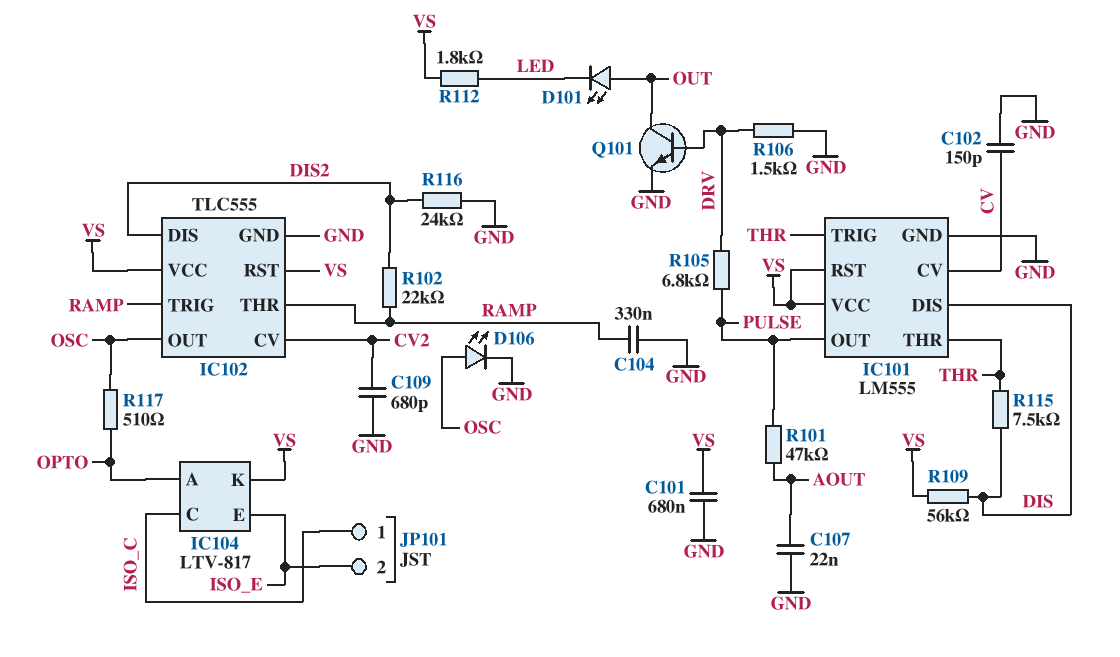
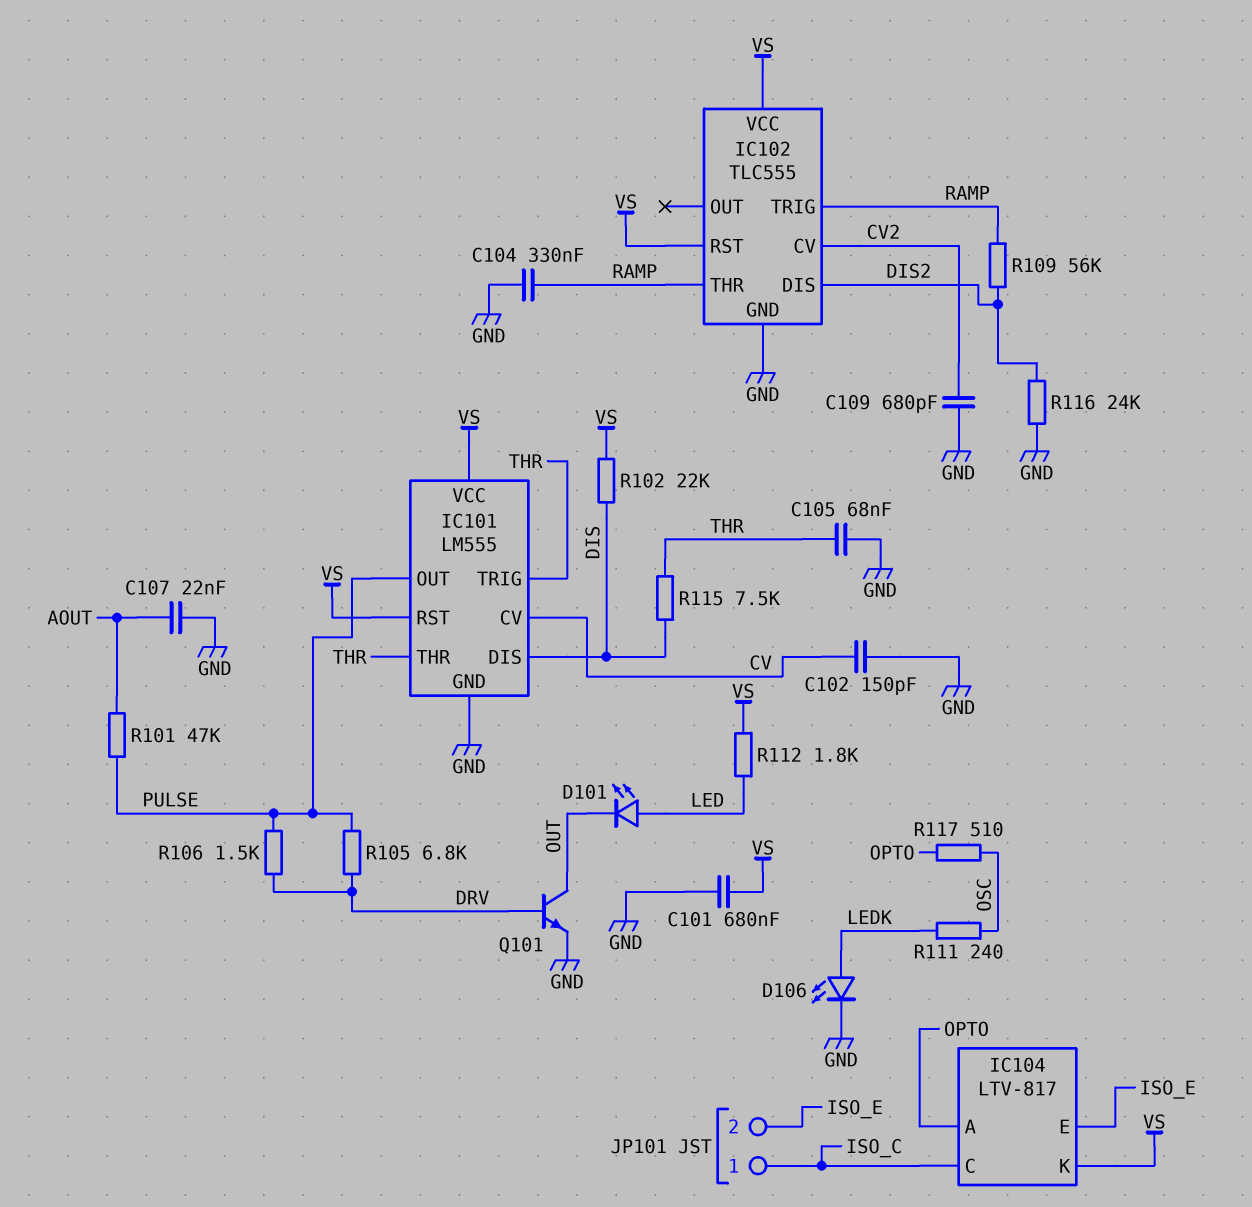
C105: none -> 68nF (GND, THR)
D101: LED (A OUT, K LED) -> LED (A LED, K OUT)
D106: LED (A OSC, K GND) -> LED (A LEDK, K GND)
IC102 pin OUT: OSC -> none
R102: 22k (DIS2, RAMP) -> 22k (DIS, VS)
R106: 1.5k (DRV, GND) -> 1.5k (DRV, PULSE)
R109: 56k (DIS, VS) -> 56k (DIS2, RAMP)
R111: none -> 240 (LEDK, OSC)

